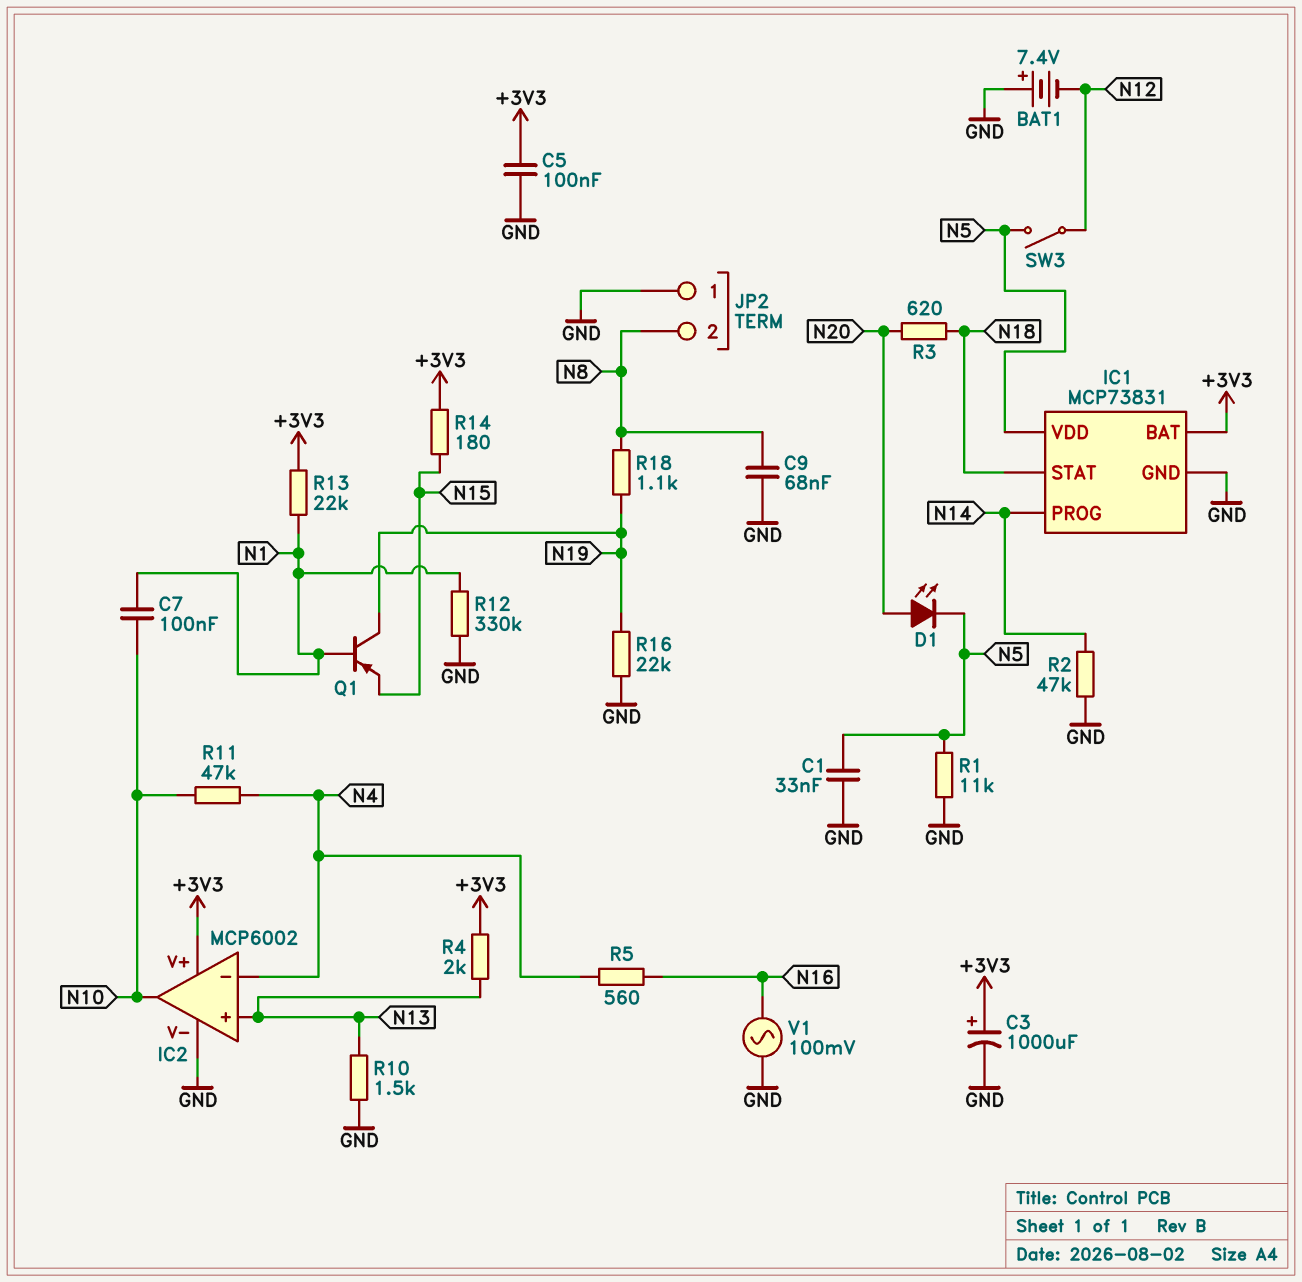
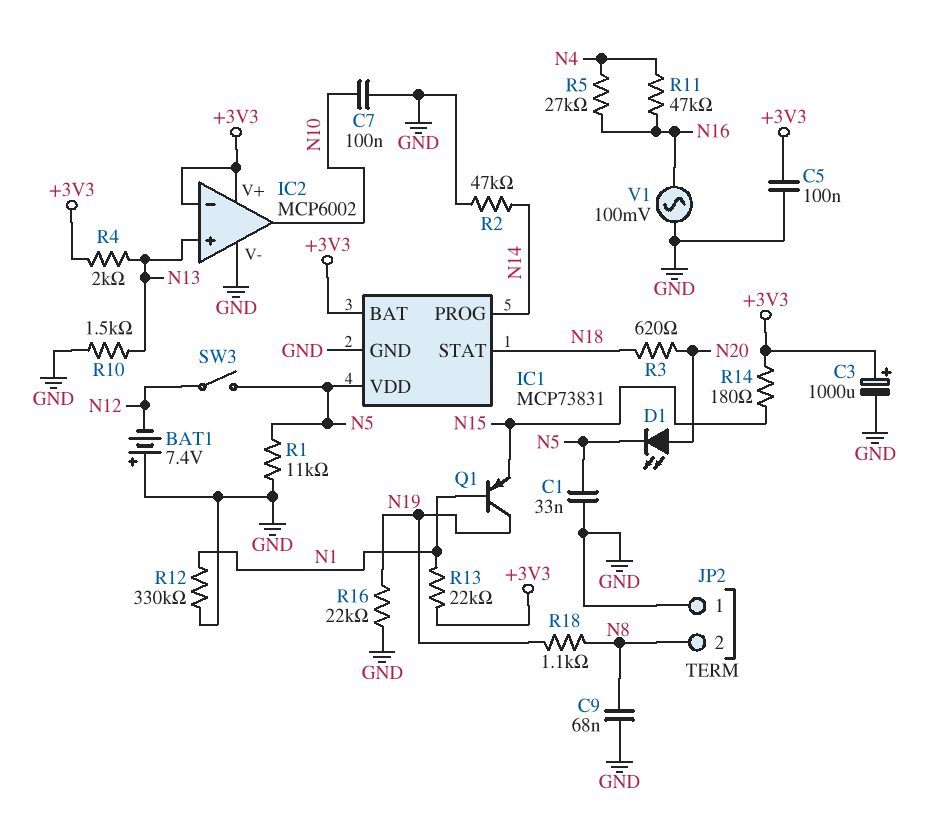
C7: 100nF (N1, N10) -> 100nF (GND, N10)
IC2 pin in-: N4 -> +3V3
R5: 560 (N4, N16) -> 27k (N4, N16)
R11: 47k (N4, N10) -> 47k (N4, N16)

